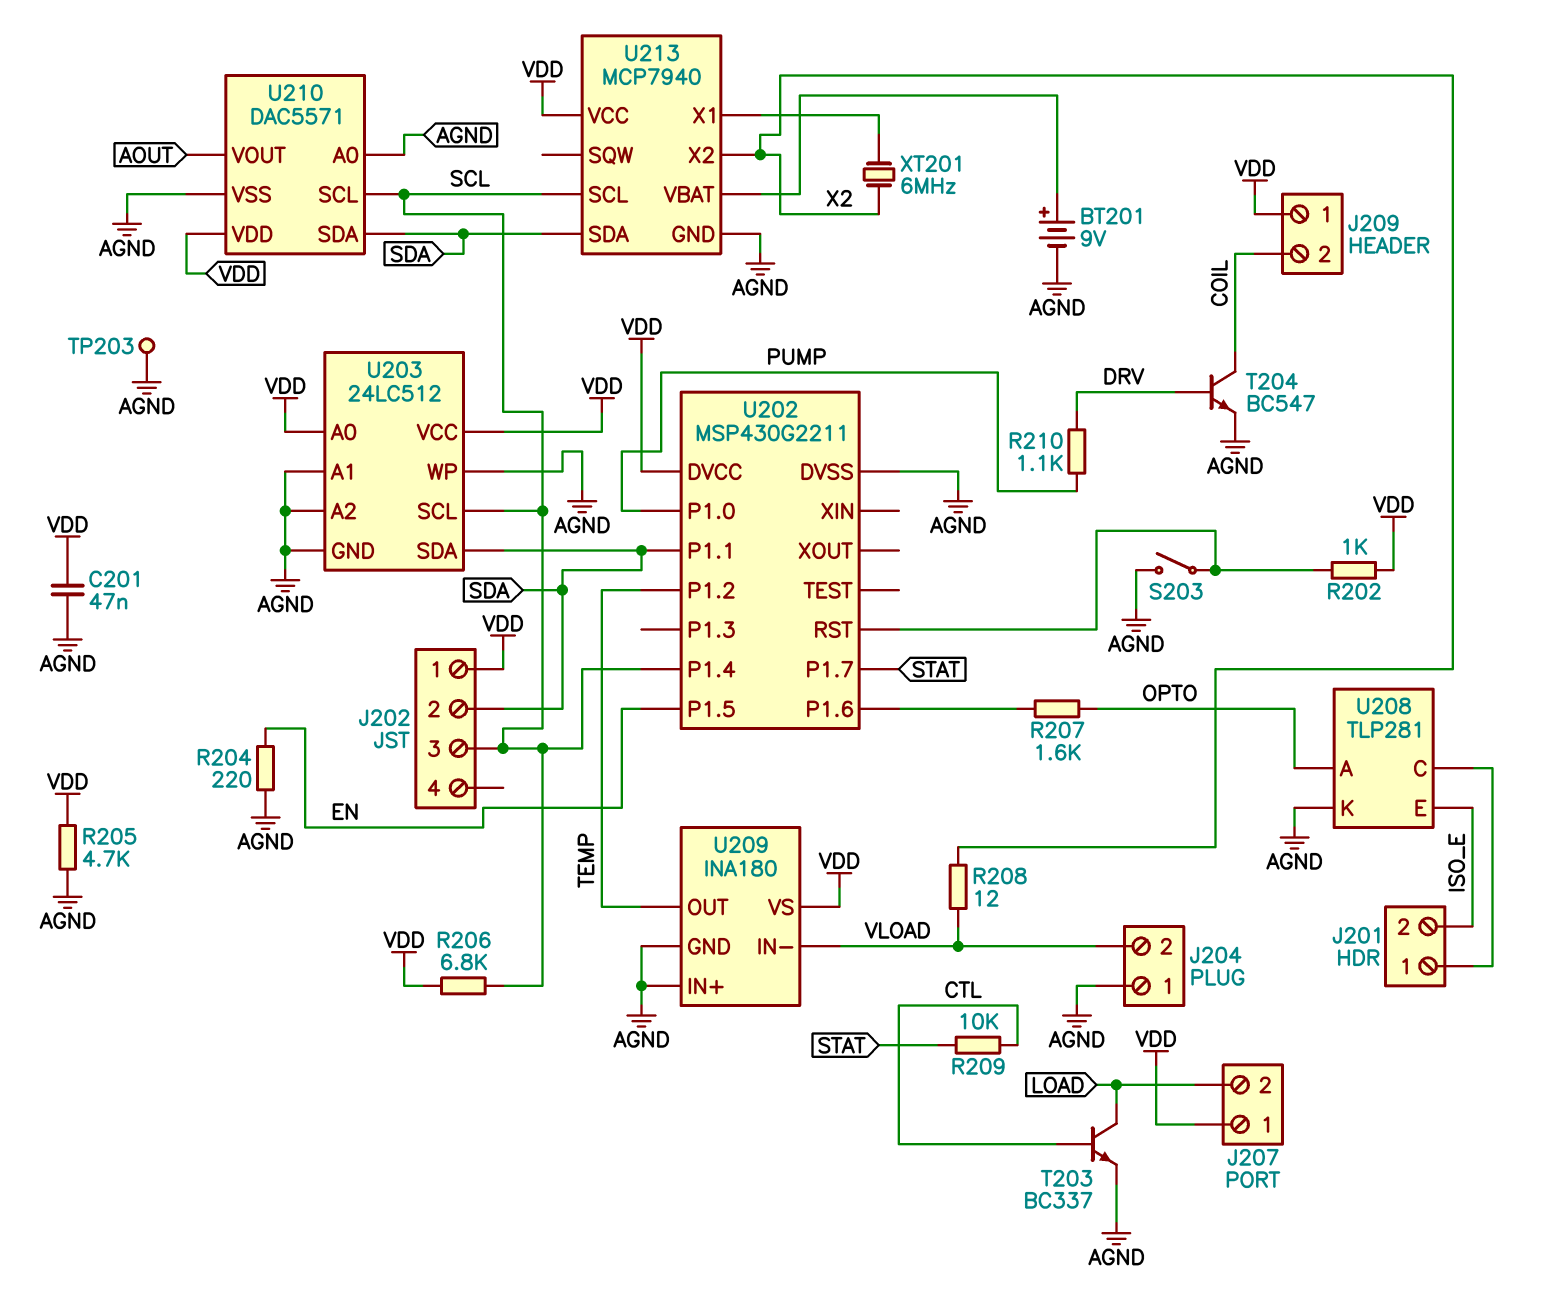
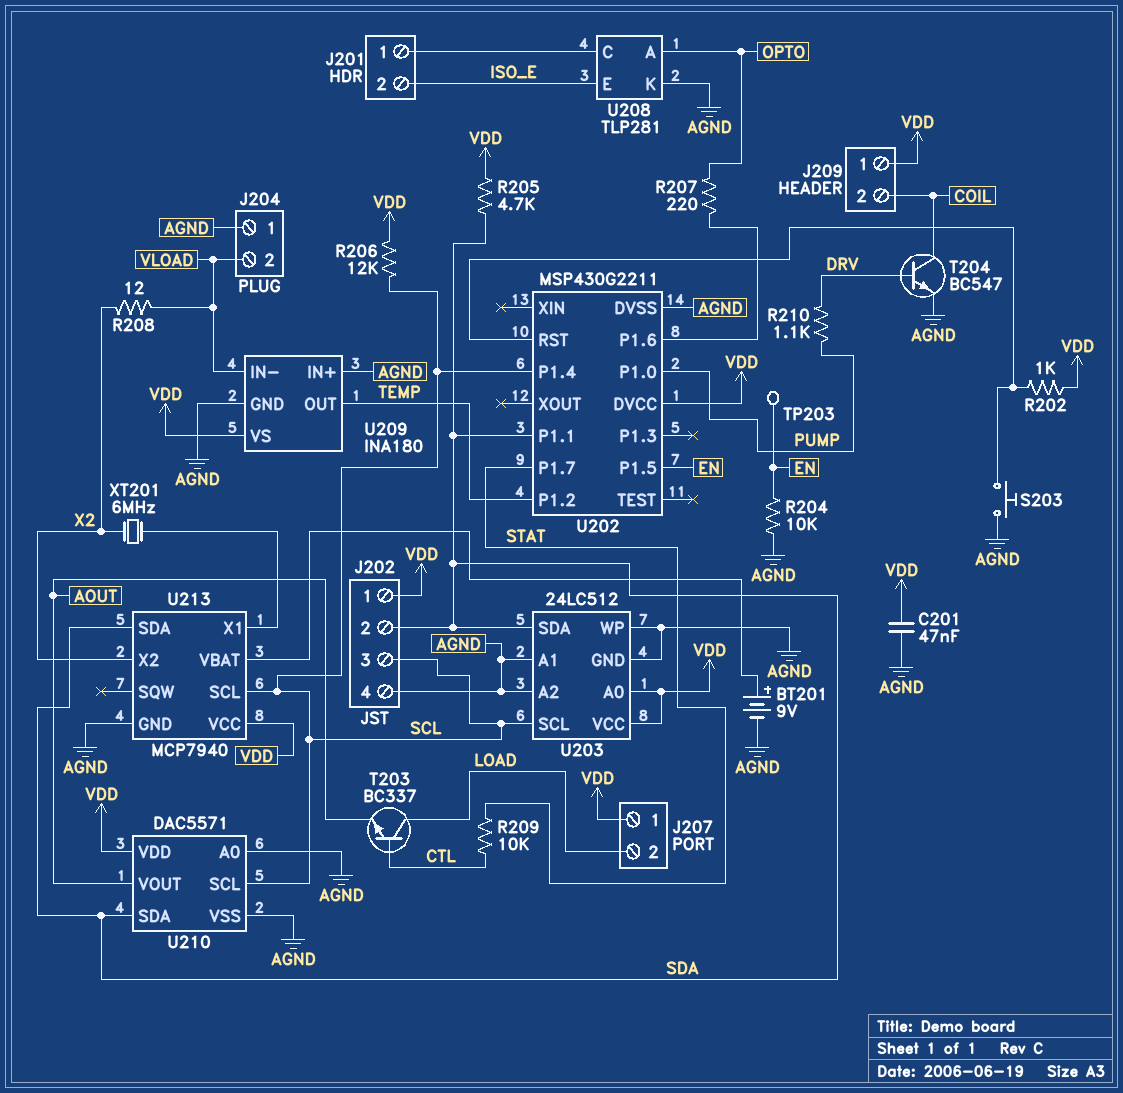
J202 pin 4: none -> AGND
R204: 220 (AGND, EN) -> 10k (AGND, EN)
R205: 4.7k (AGND, VDD) -> 4.7k (SDA, VDD)
R206: 6.8k (SCL, VDD) -> 12k (SCL, VDD)
R207: 1.6k (OPTO, U202/P1.6) -> 220 (OPTO, U202/P1.6)
S203: switch (AGND, U202/RST) -> button (AGND, U202/RST)
T203: NPN BC337 (B CTL, C LOAD, E AGND) -> NPN BC337 (B CTL, C LOAD, E AOUT)
TP203: test point (AGND) -> test point (EN)

